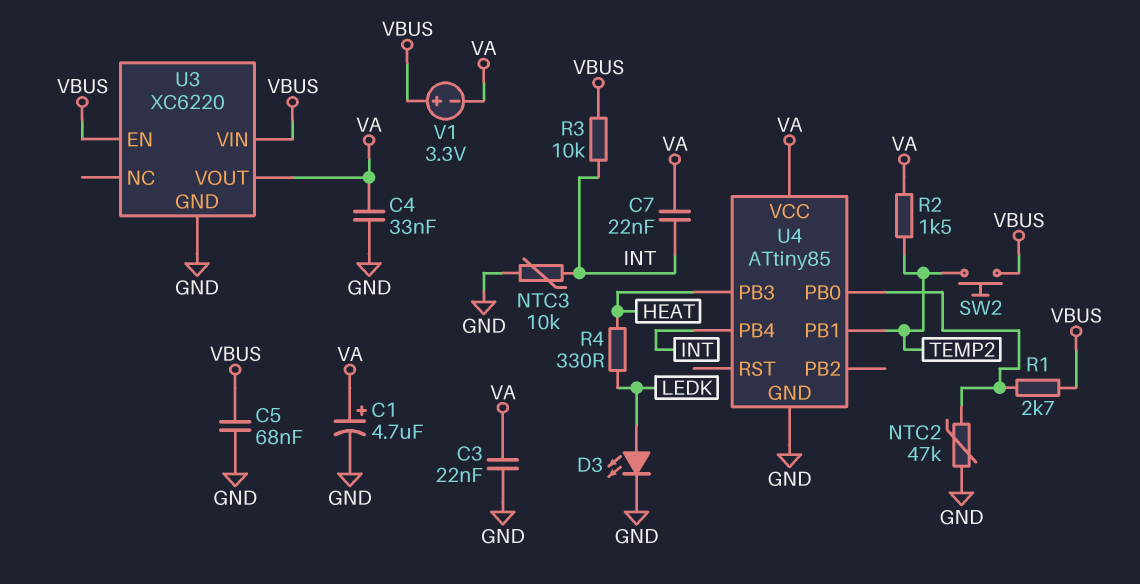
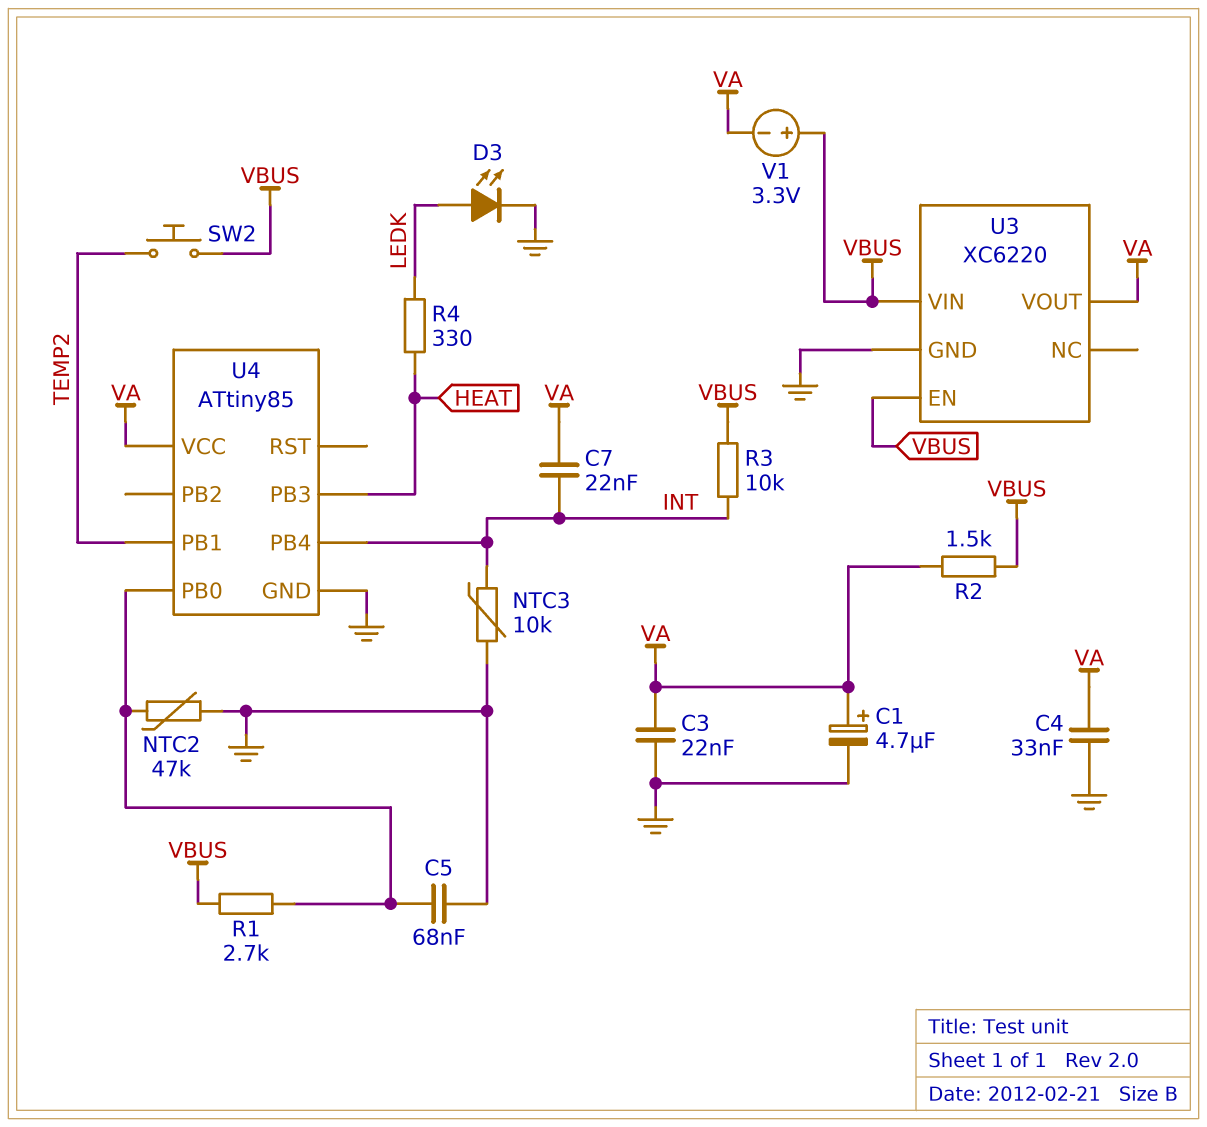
C5: 68nF (GND, VBUS) -> 68nF (GND, U4/PB0)
R2: 1.5k (TEMP2, VA) -> 1.5k (VA, VBUS)

